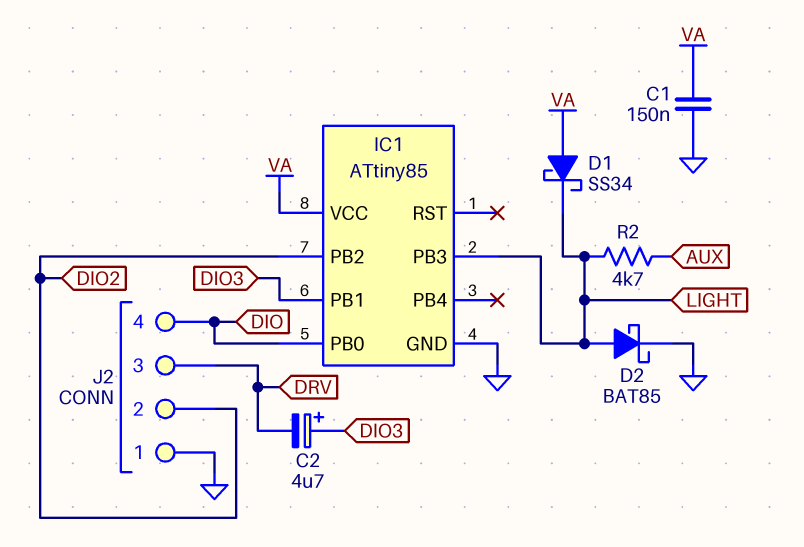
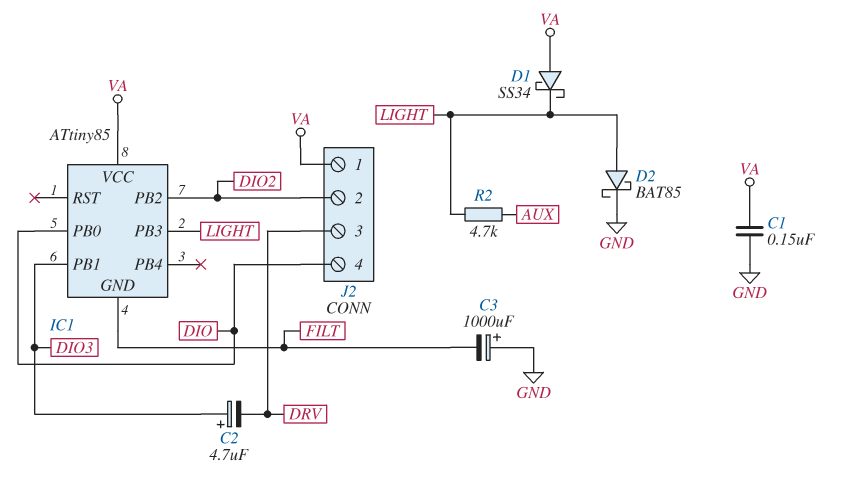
C3: none -> 1000uF (plus GND, minus FILT)
IC1 pin GND: GND -> FILT
J2 pin 1: GND -> VA

